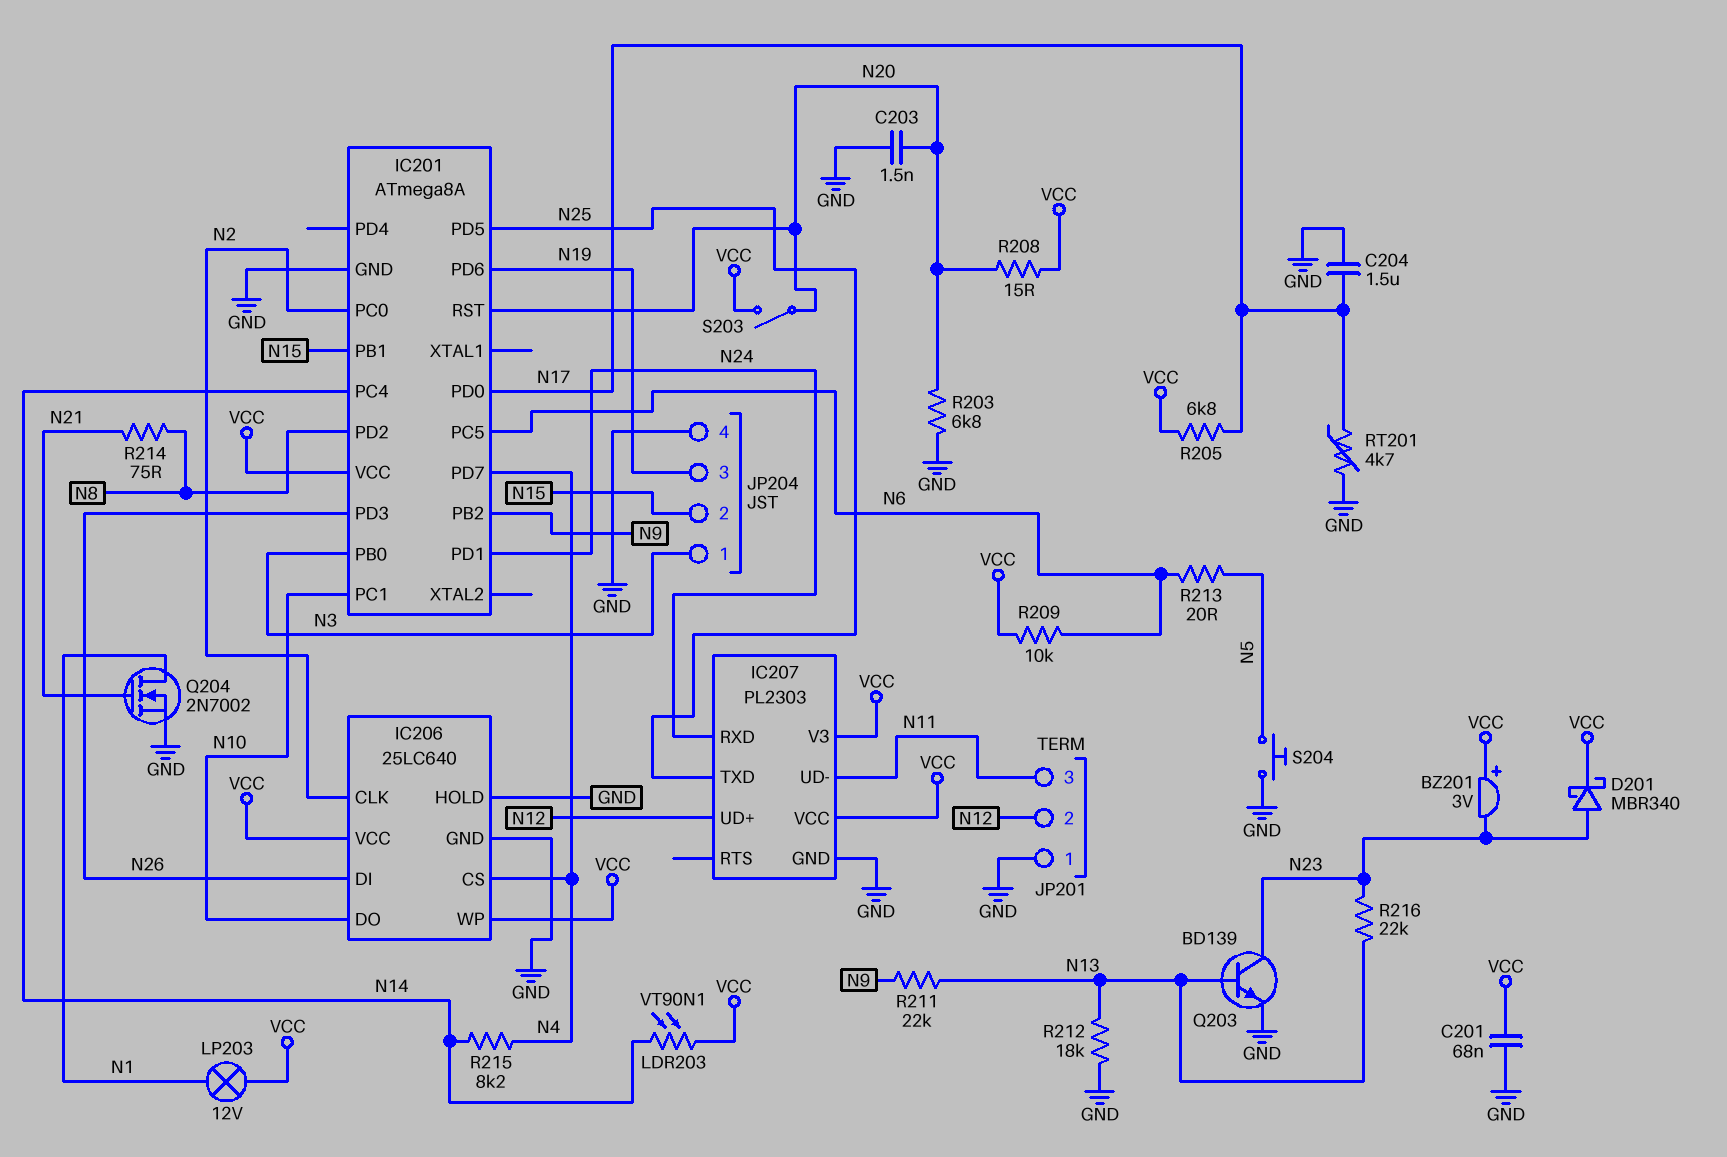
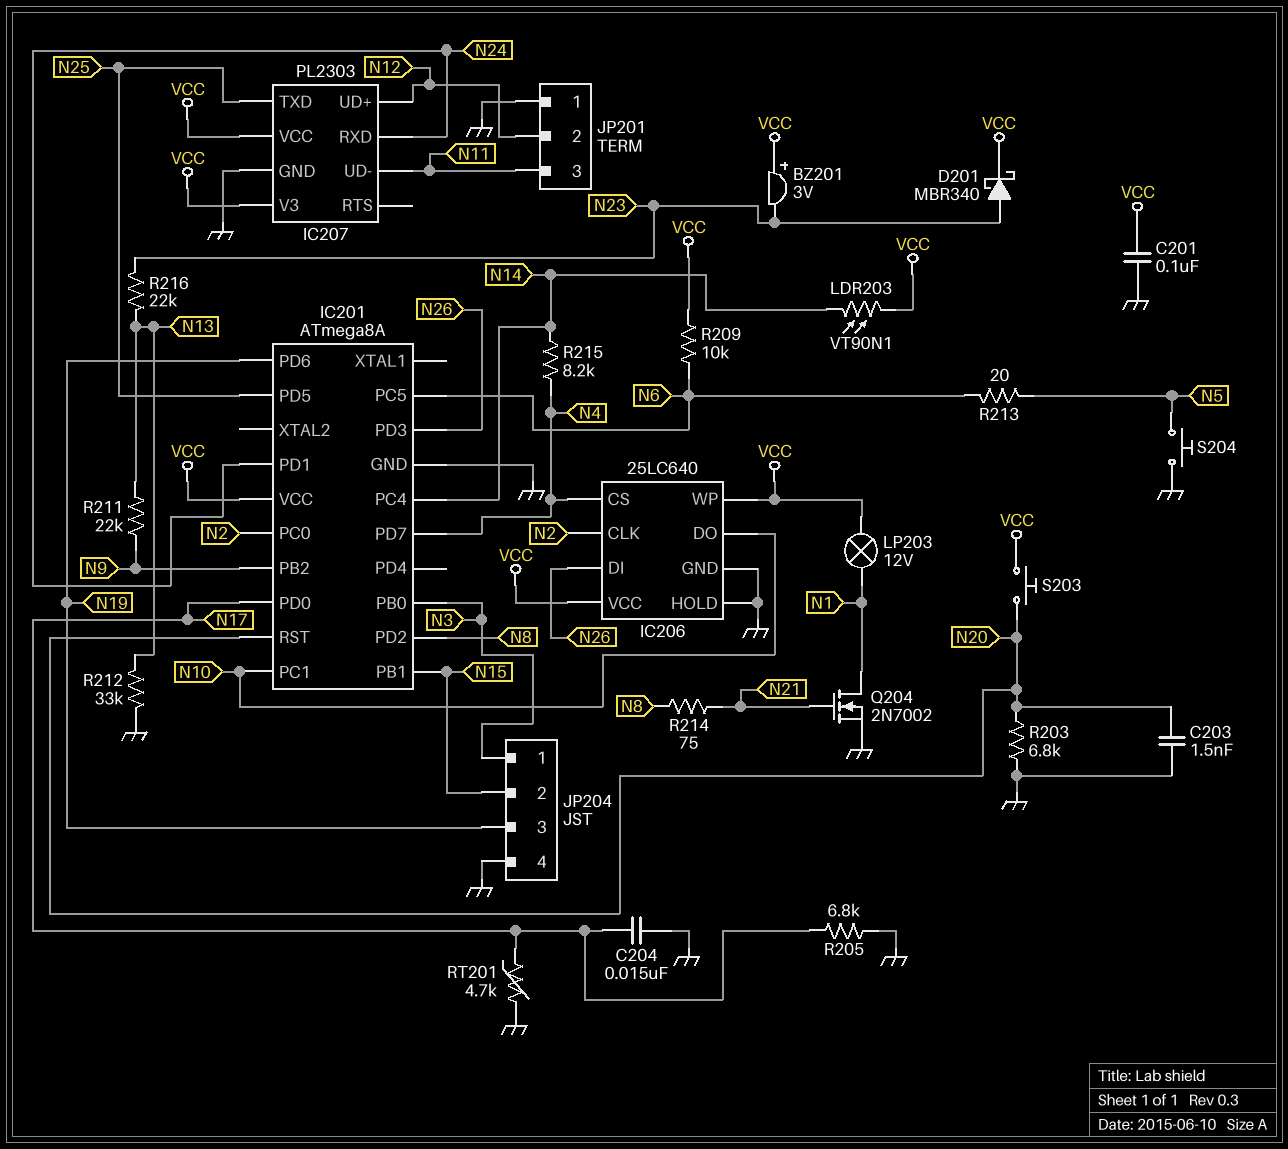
C201: 68nF (GND, VCC) -> 100nF (GND, VCC)
C204: 1.5uF (GND, N17) -> 15nF (GND, N17)
Q203: NPN BD139 (B N13, C N23, E GND) -> none
R205: 6.8k (N17, VCC) -> 6.8k (GND, N17)
R208: 15 (N20, VCC) -> none
R212: 18k (GND, N13) -> 33k (GND, N13)
S203: switch (N20, VCC) -> button (N20, VCC)

